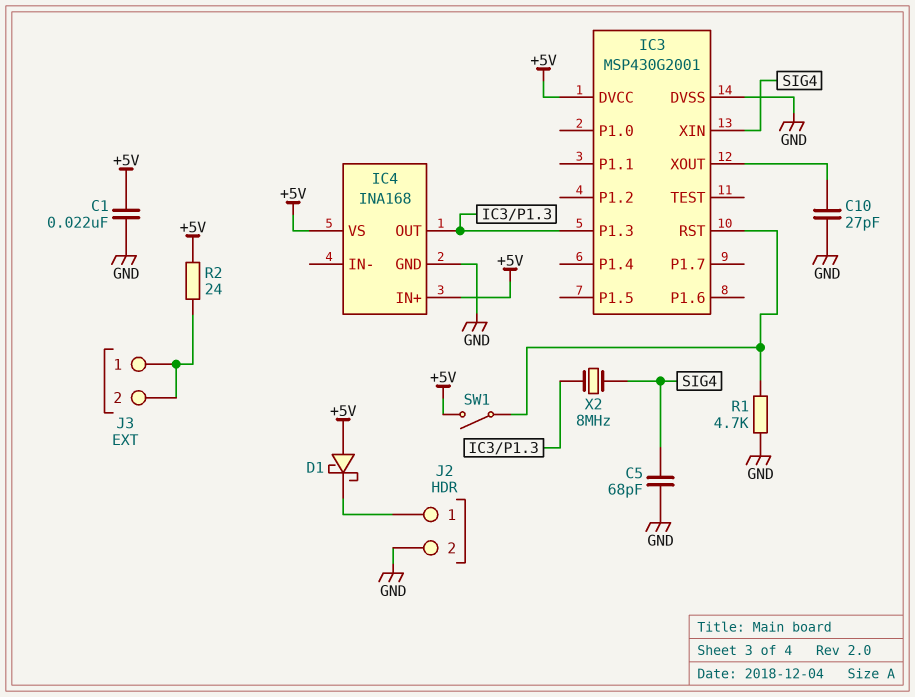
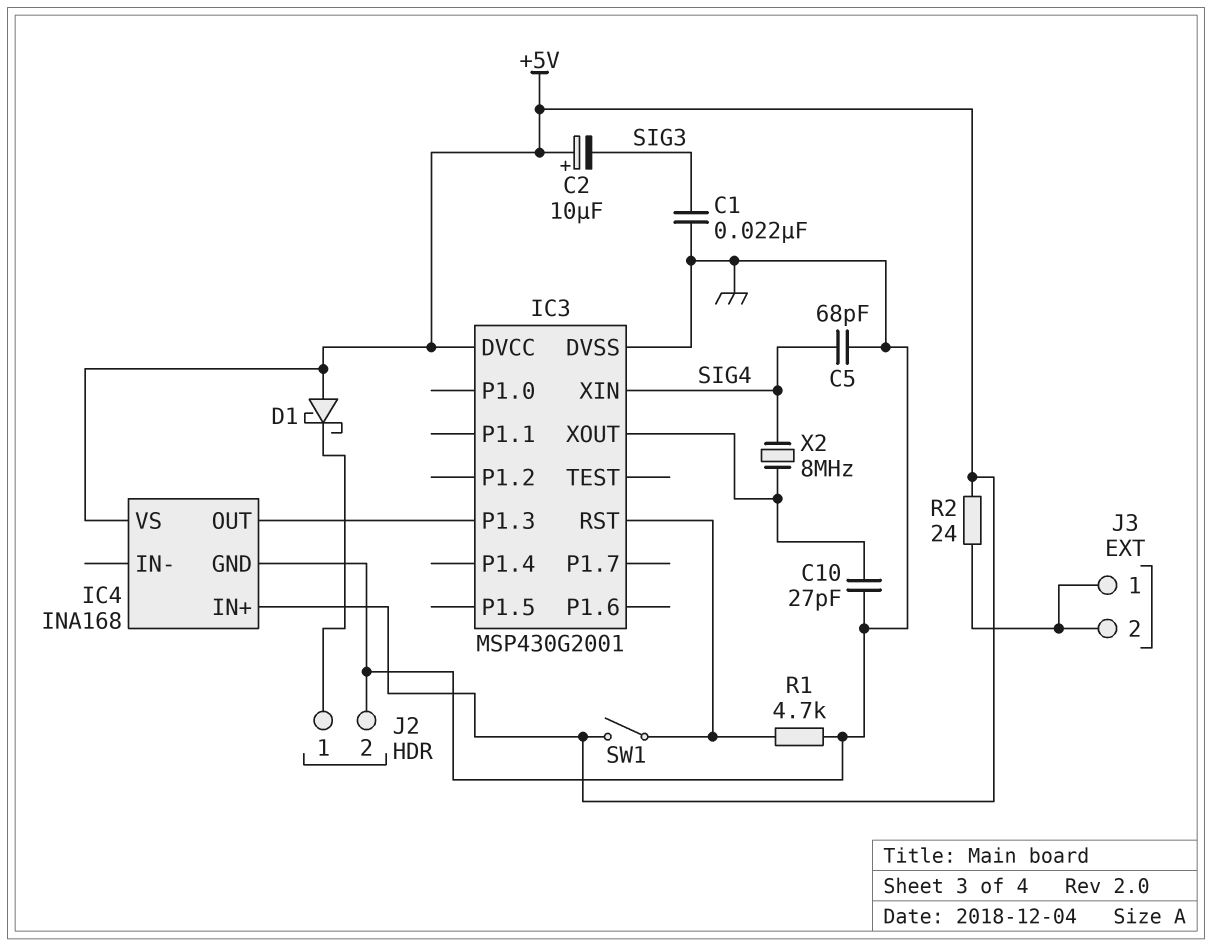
C1: 22nF (+5V, GND) -> 22nF (GND, SIG3)
C2: none -> 10uF (plus +5V, minus SIG3)
X2: 8MHz (IC3/P1.3, SIG4) -> 8MHz (IC3/XOUT, SIG4)

